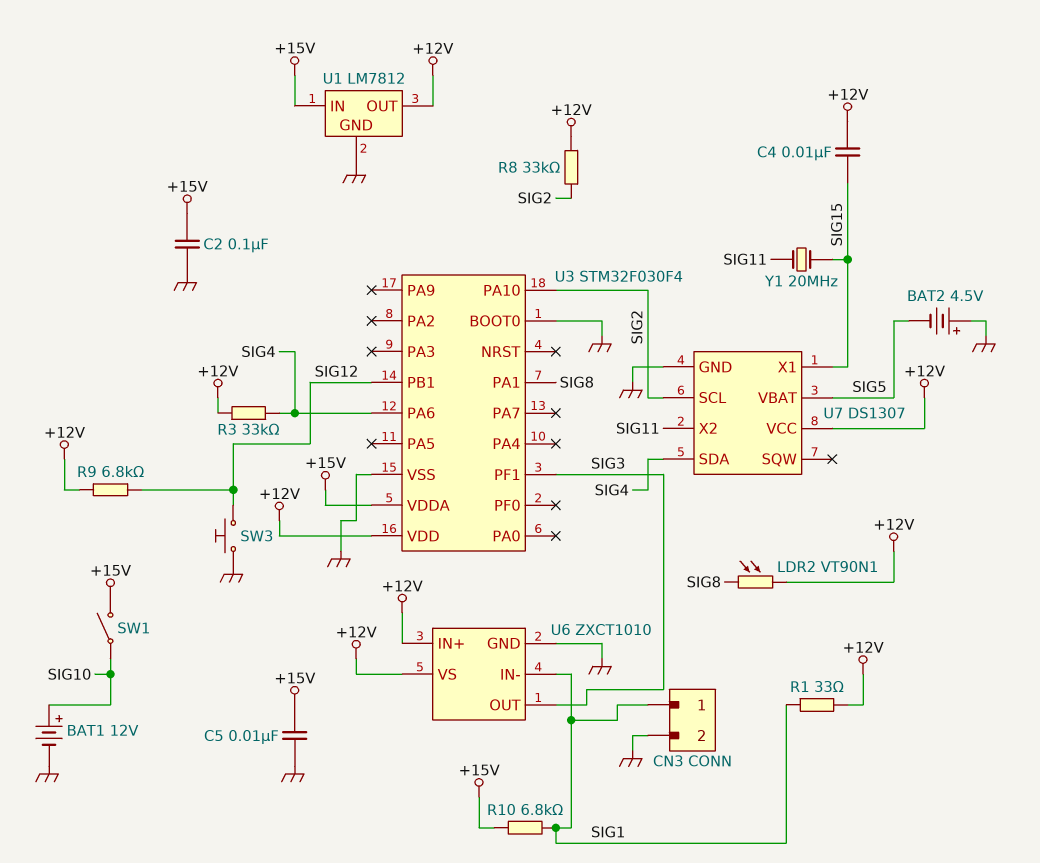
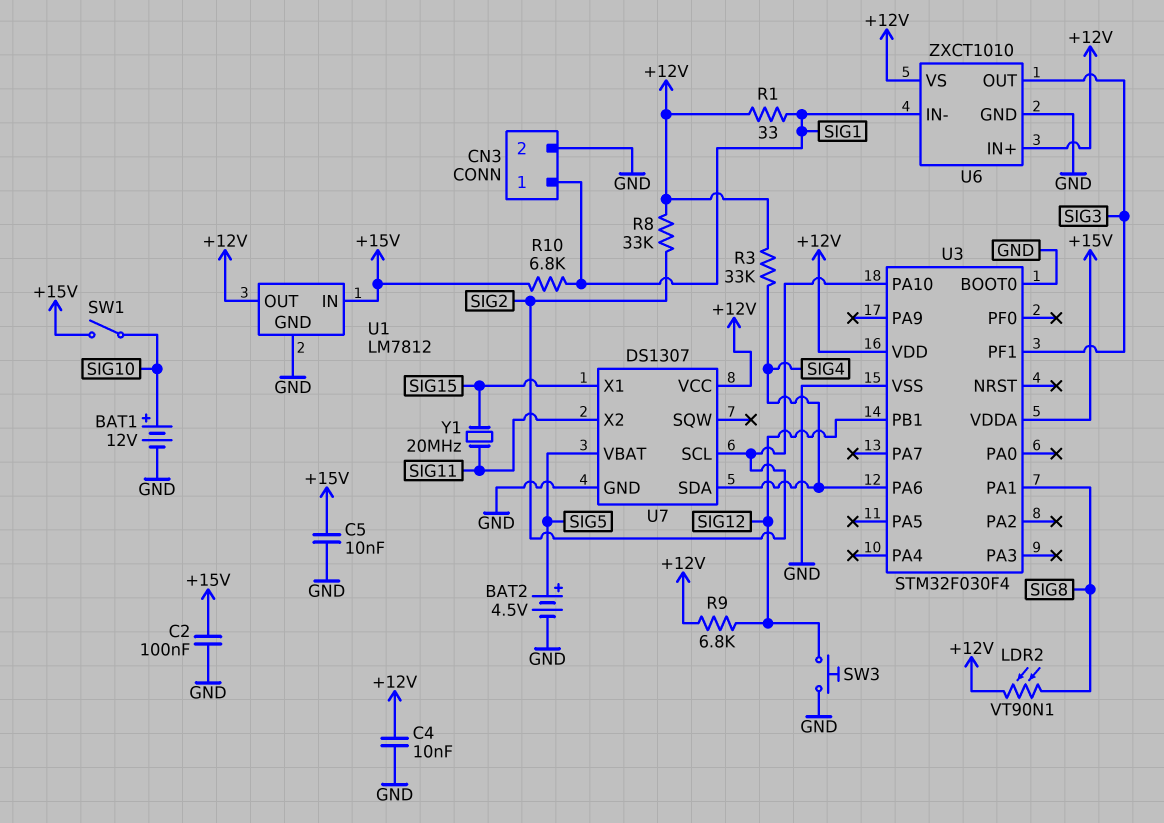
BAT2: 4.5V (plus GND, minus SIG5) -> 4.5V (plus SIG5, minus GND)
C4: 10nF (+12V, SIG15) -> 10nF (+12V, GND)

